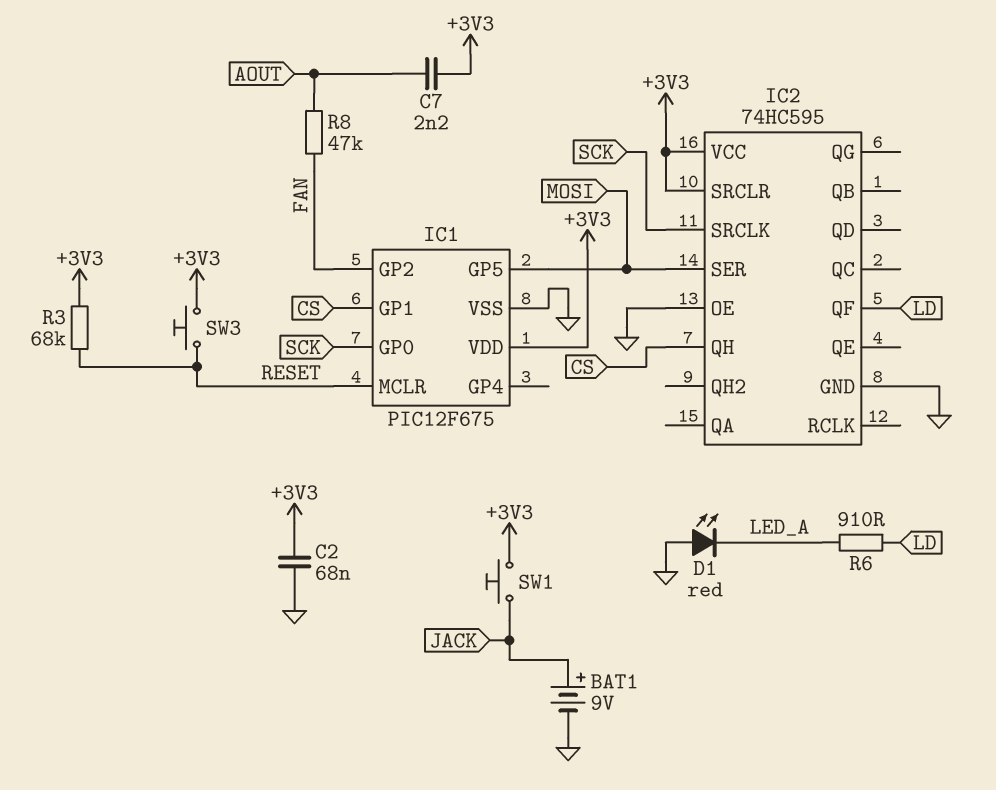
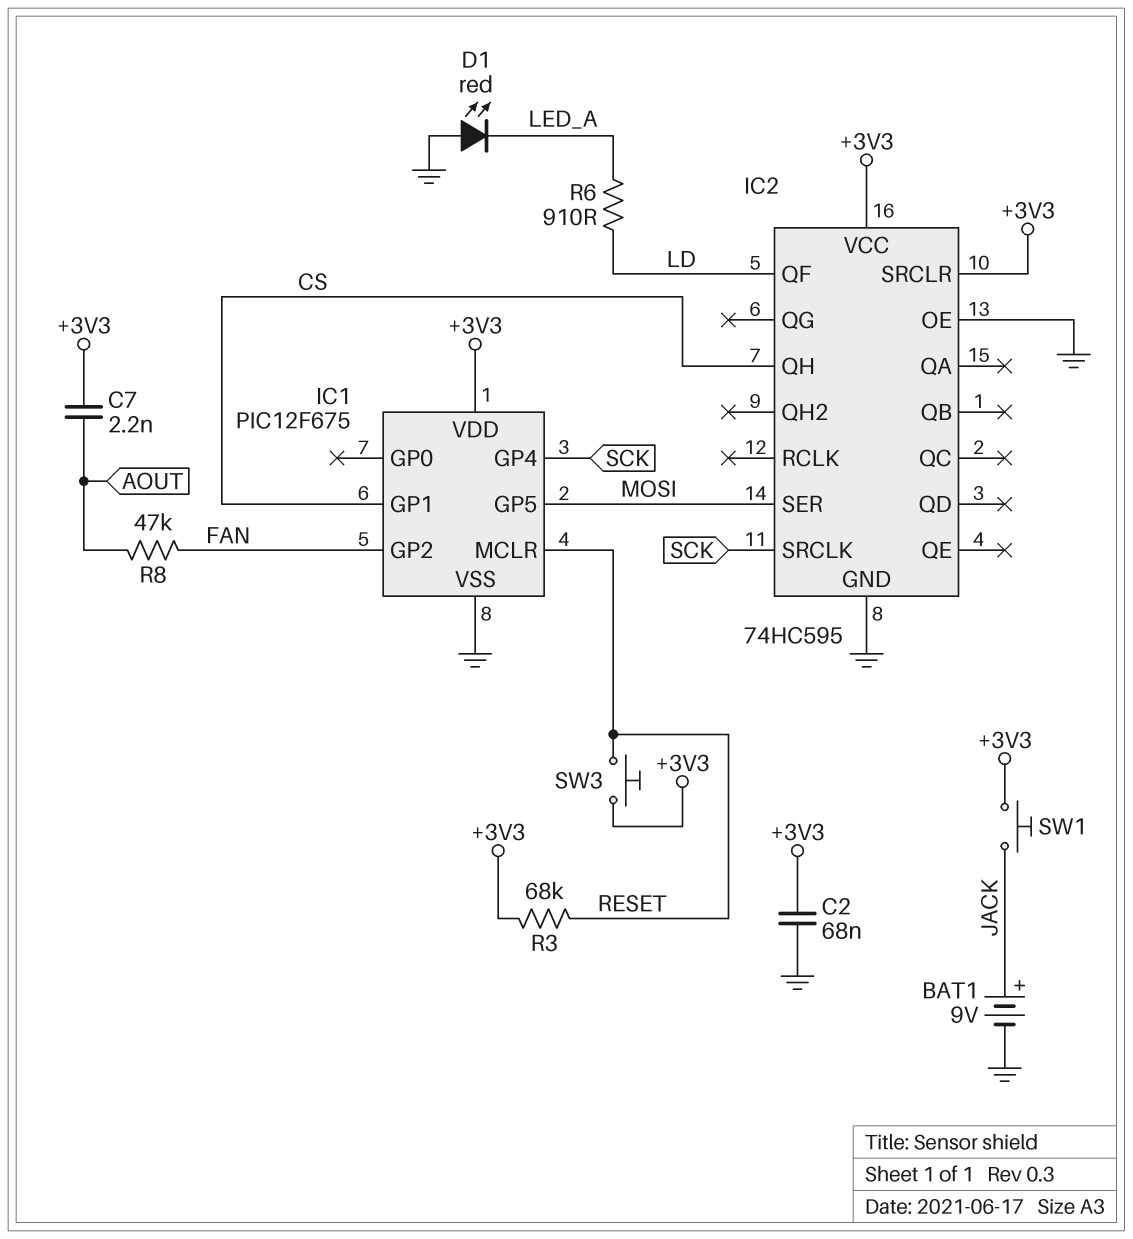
IC1 pin GP0: SCK -> none
IC1 pin GP4: none -> SCK

